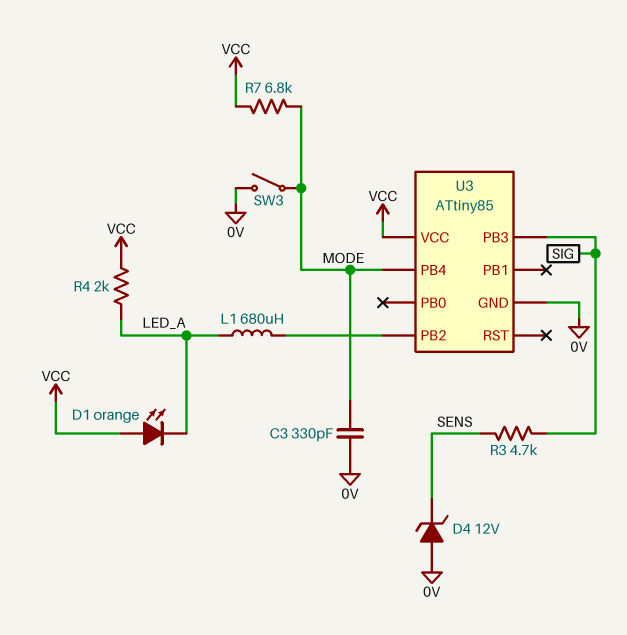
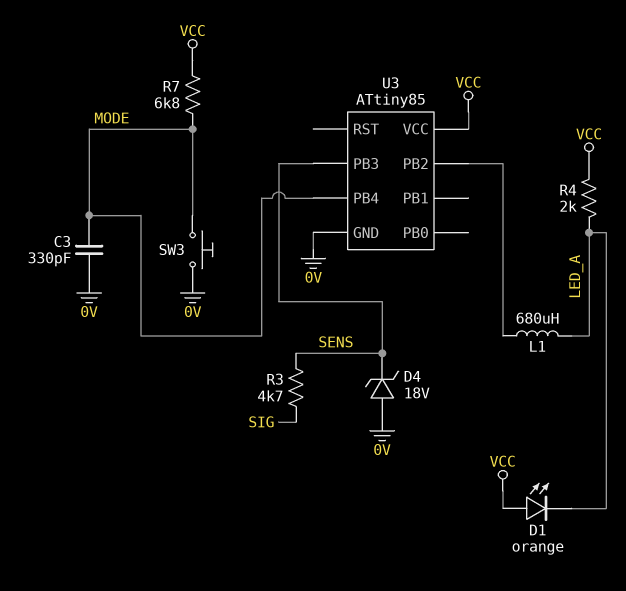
D4: zener 12V (A 0V, K SENS) -> zener 18V (A 0V, K SENS)
SW3: switch (0V, MODE) -> button (0V, MODE)
U3 pin PB3: SIG -> SENS

